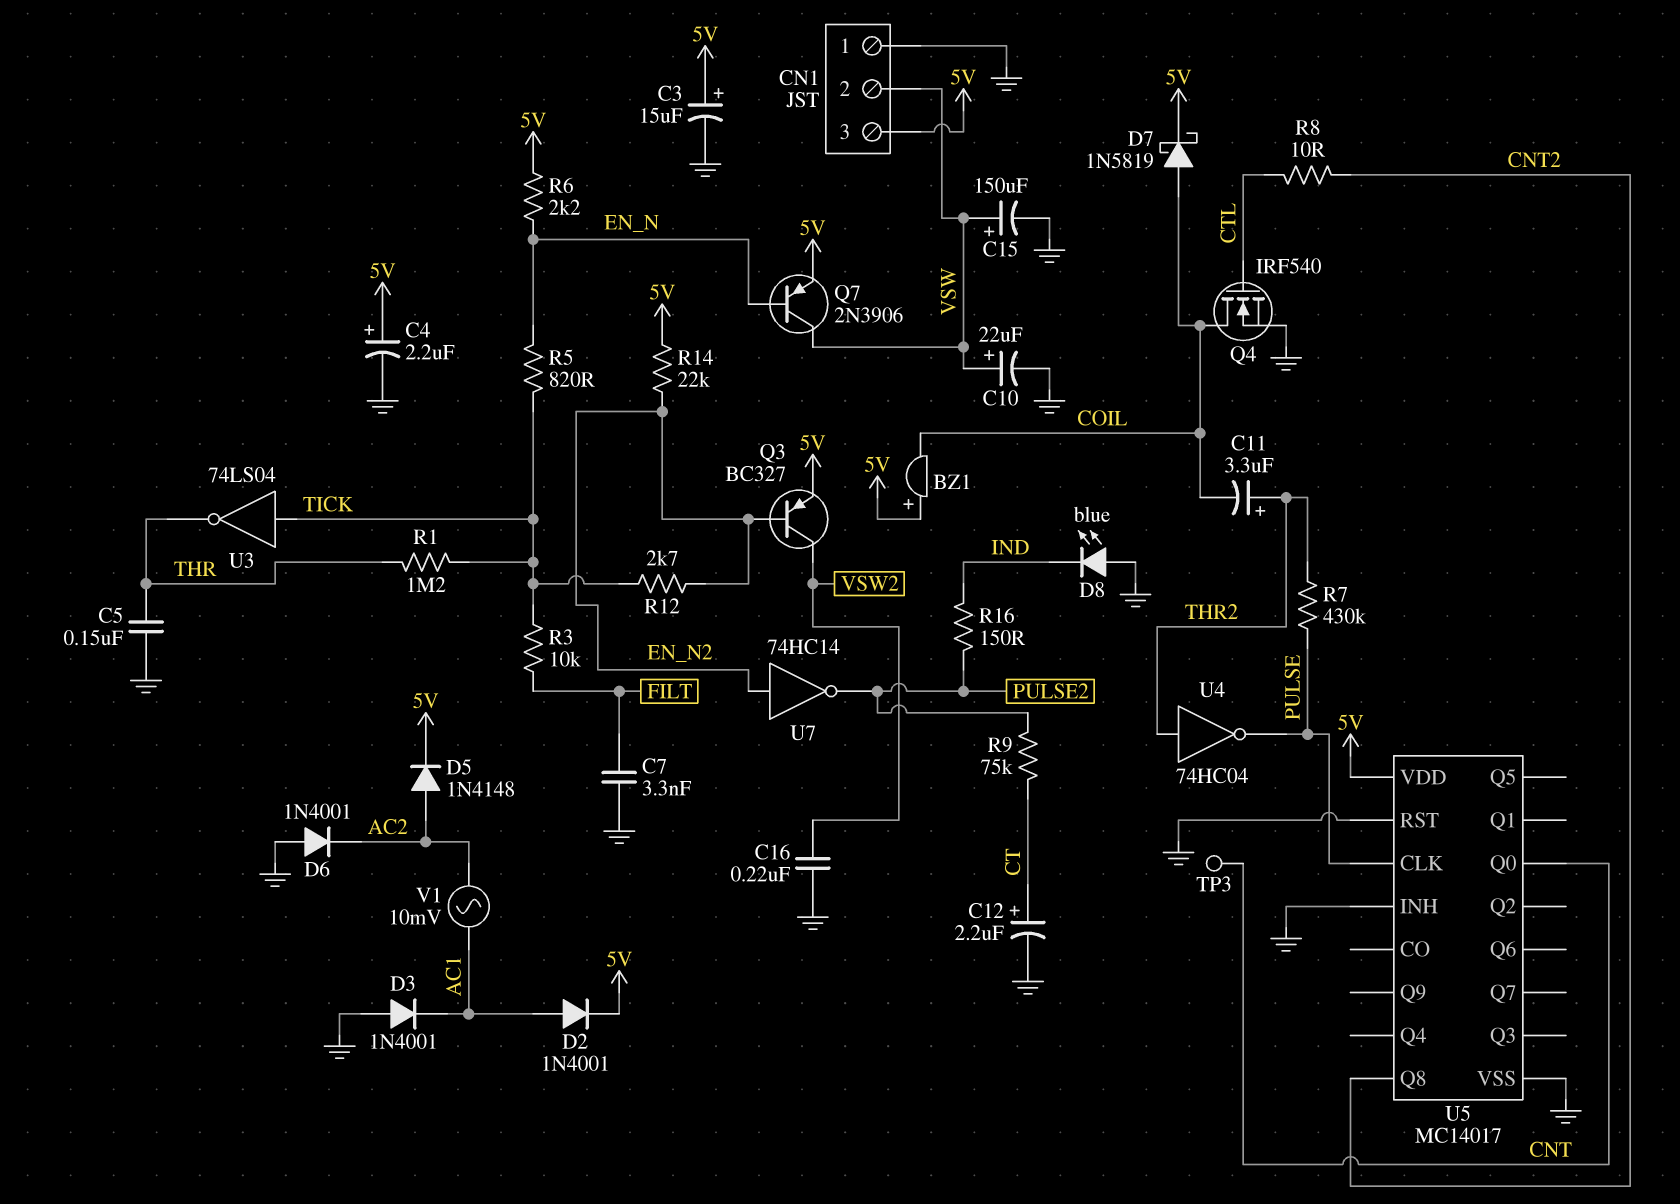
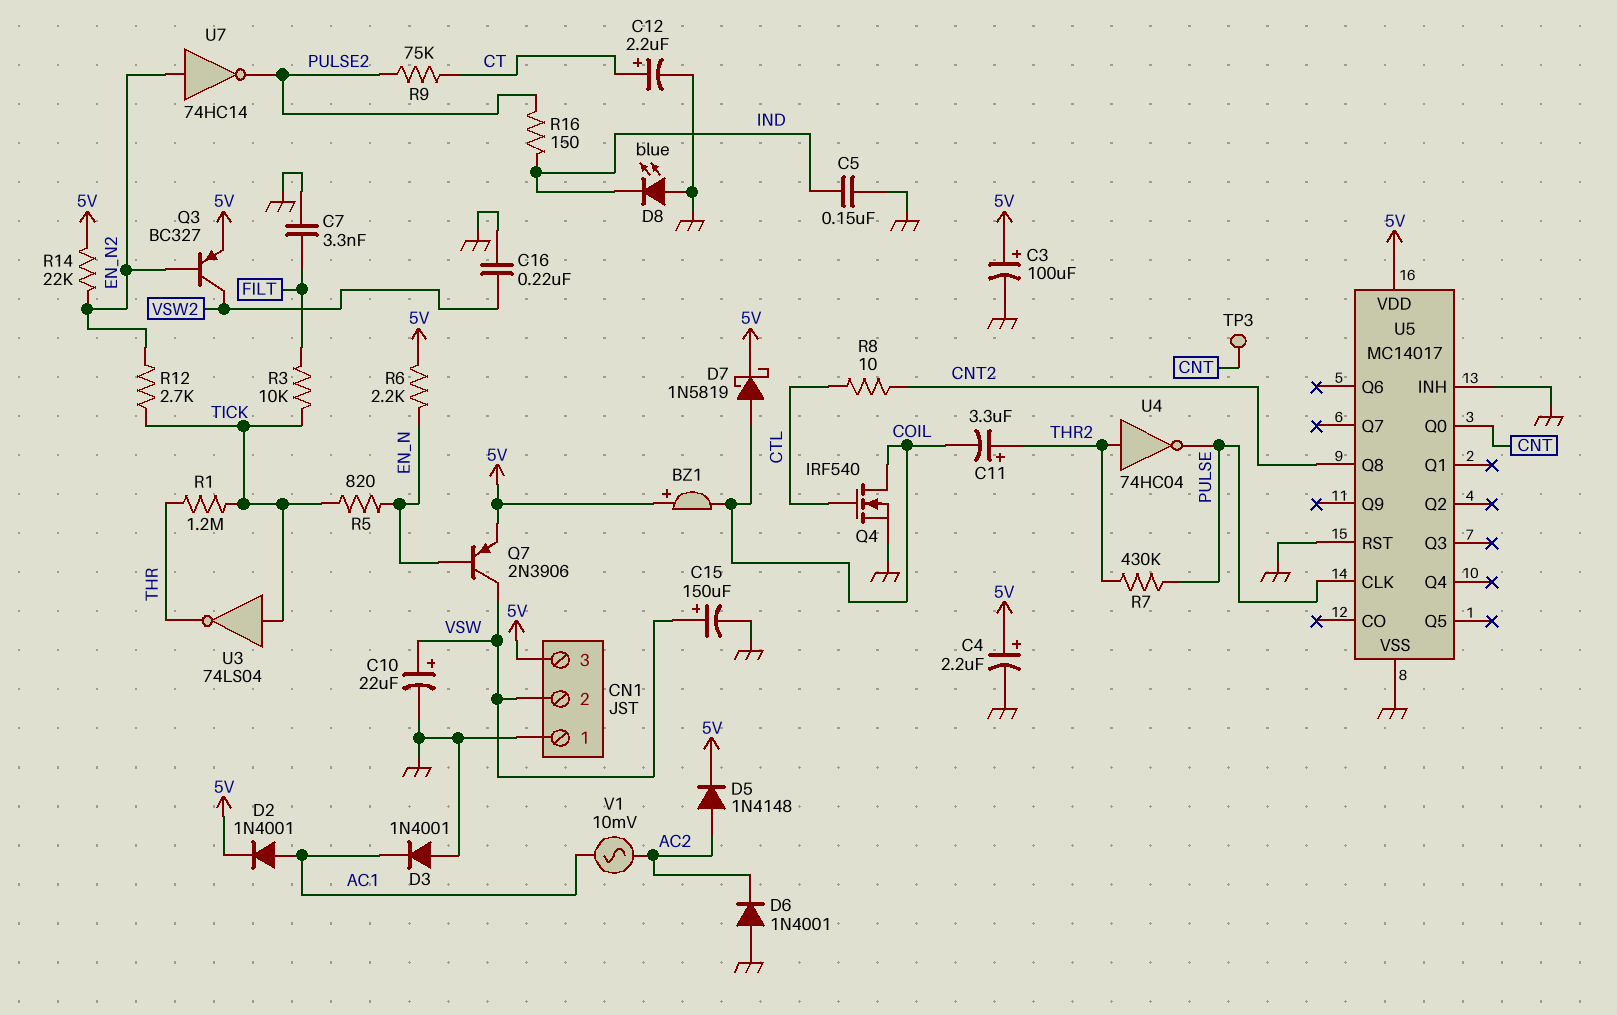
C3: 15uF (plus 5V, minus GND) -> 100uF (plus 5V, minus GND)
C5: 150nF (GND, THR) -> 150nF (GND, IND)

